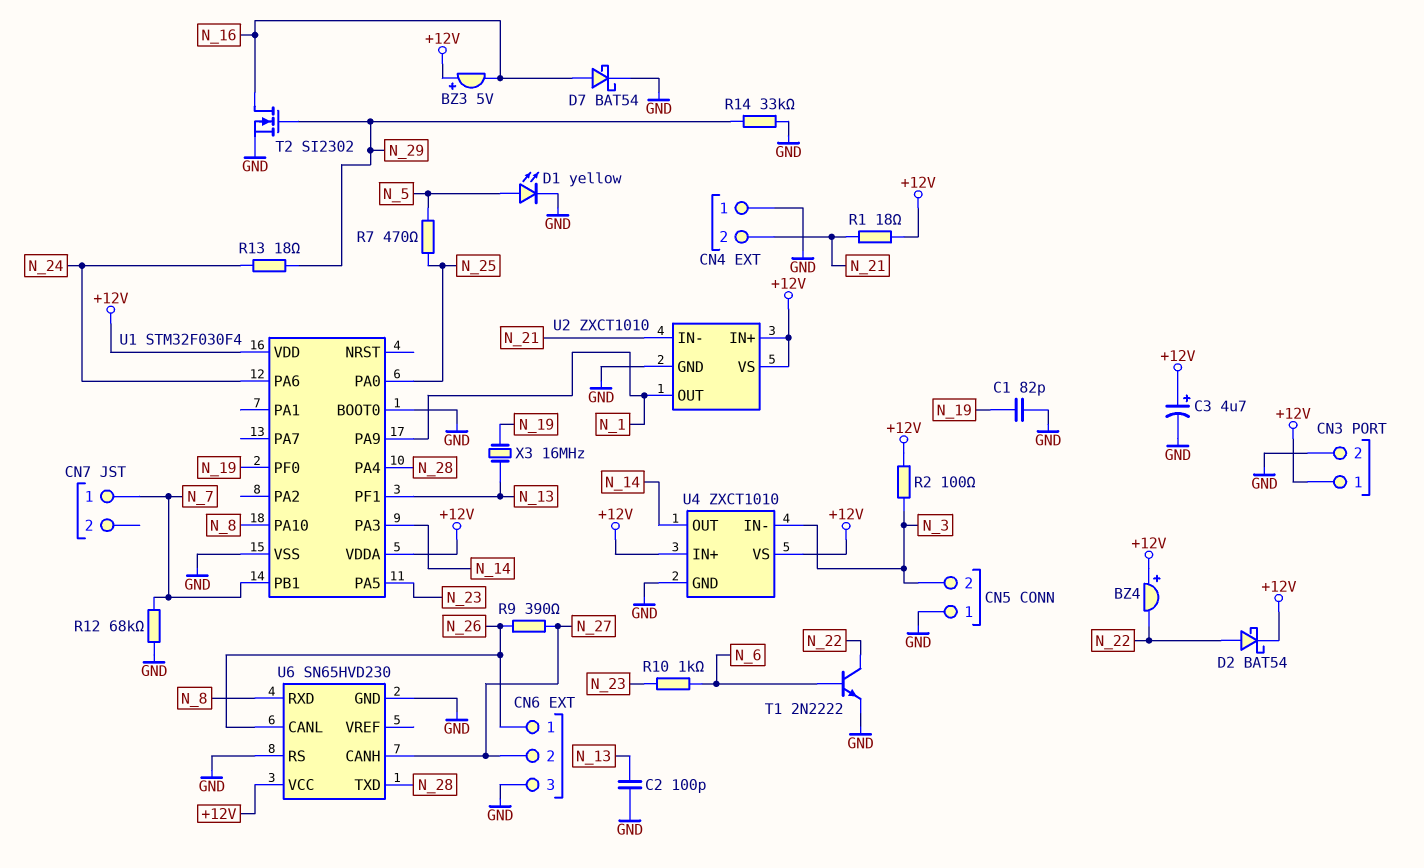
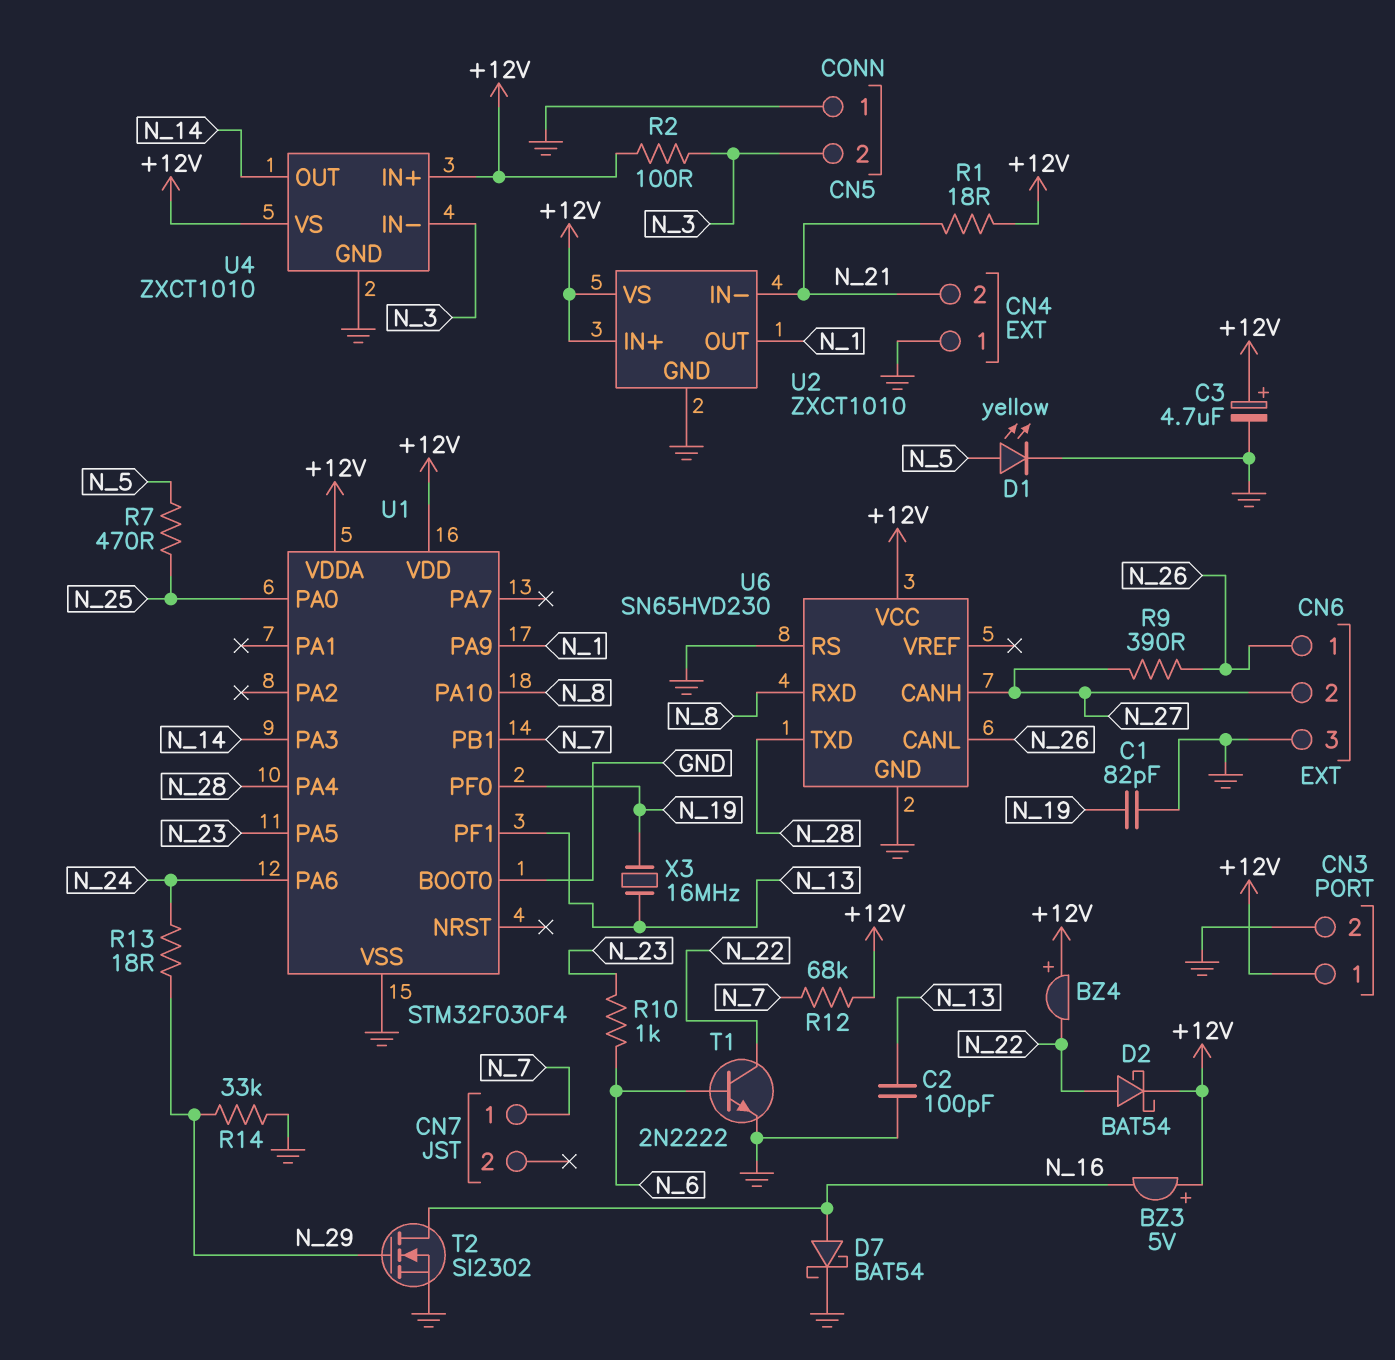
R12: 68k (GND, N_7) -> 68k (+12V, N_7)

